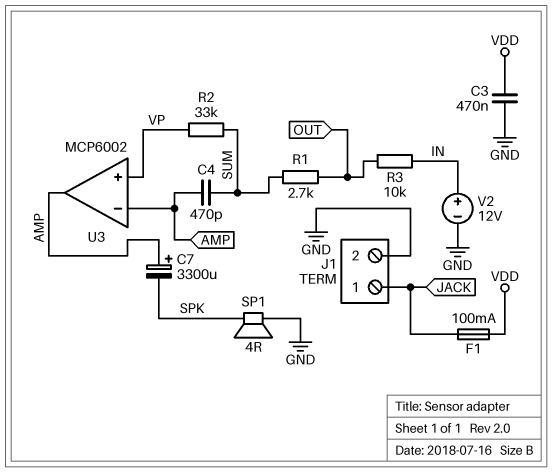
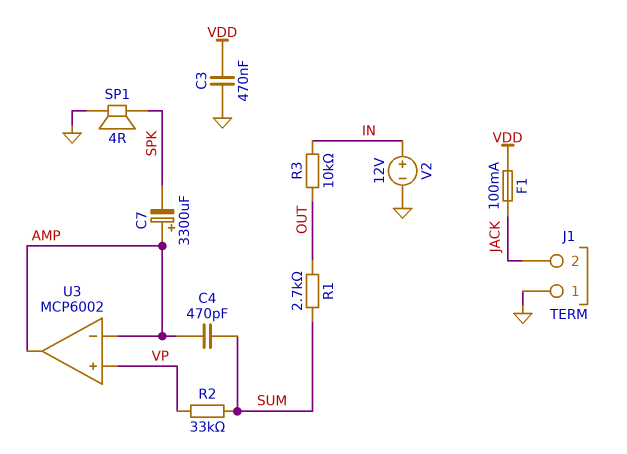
J1 pin 1: JACK -> GND
J1 pin 2: GND -> JACK

